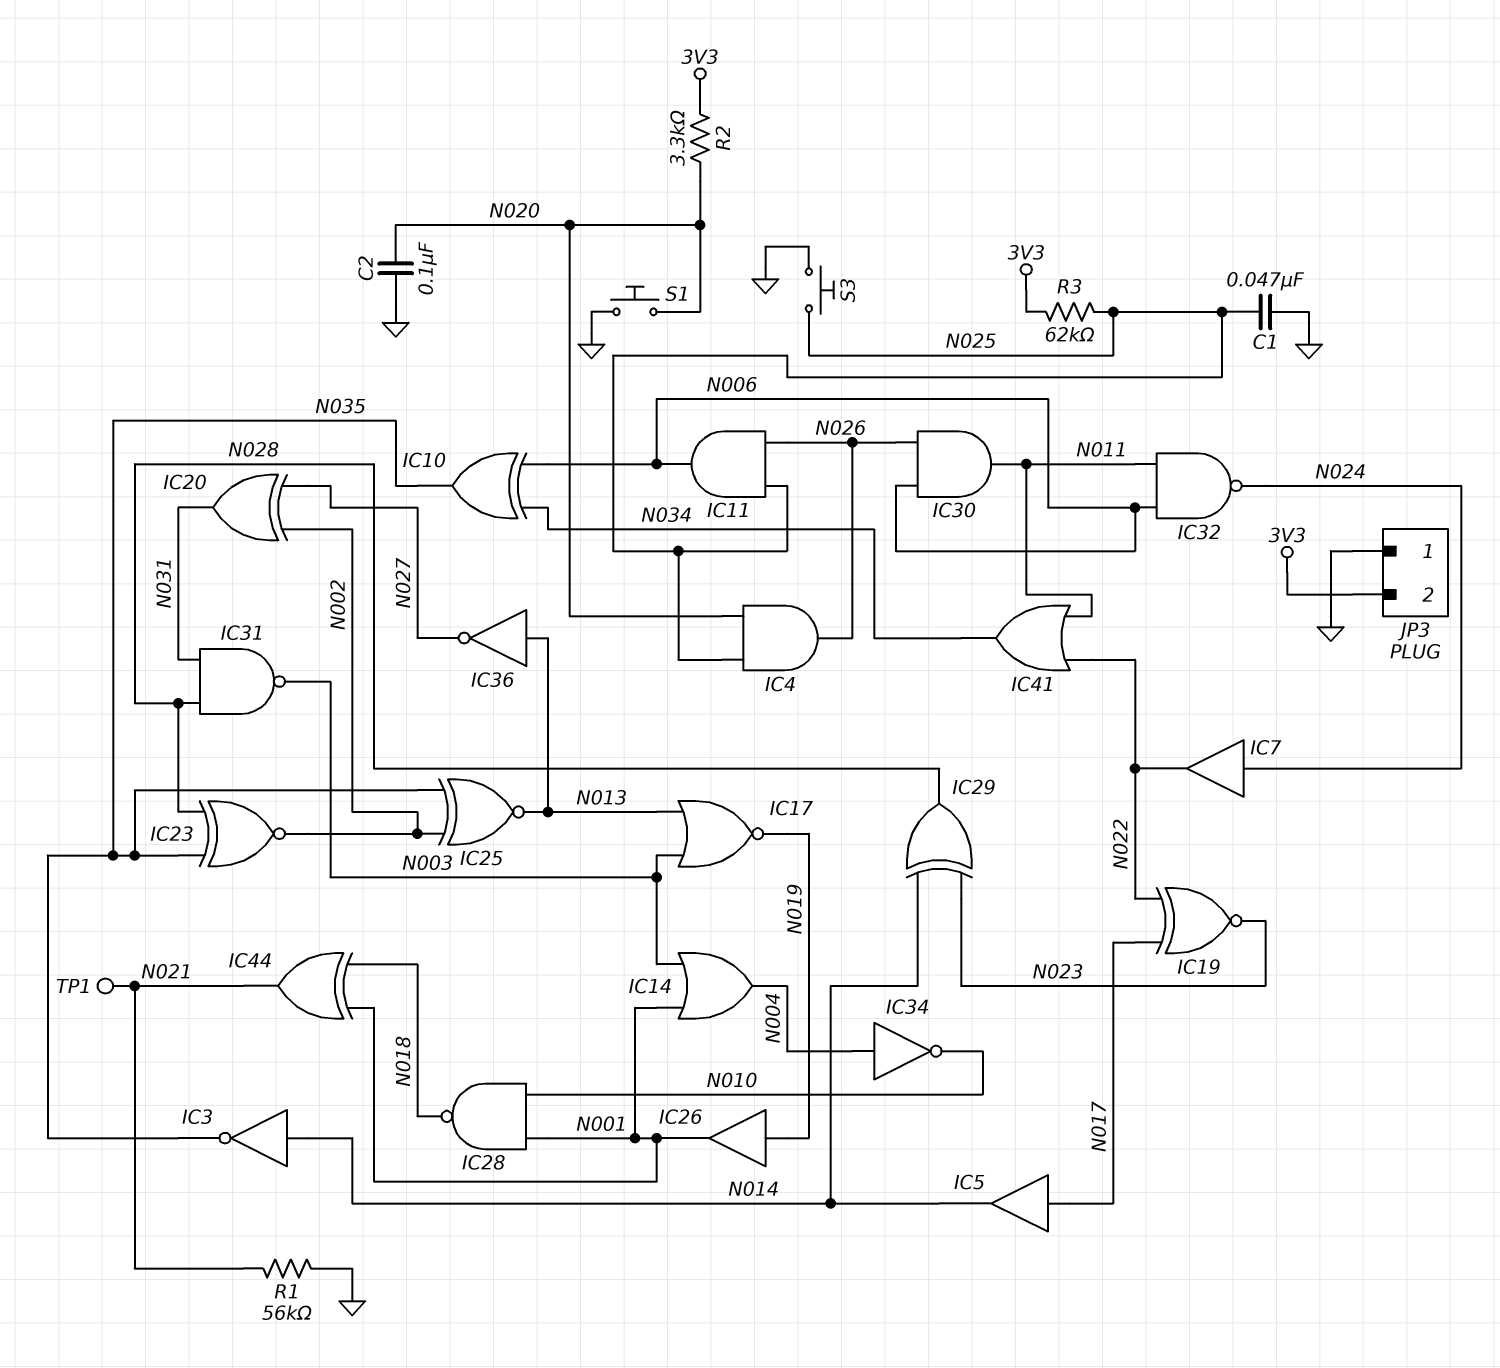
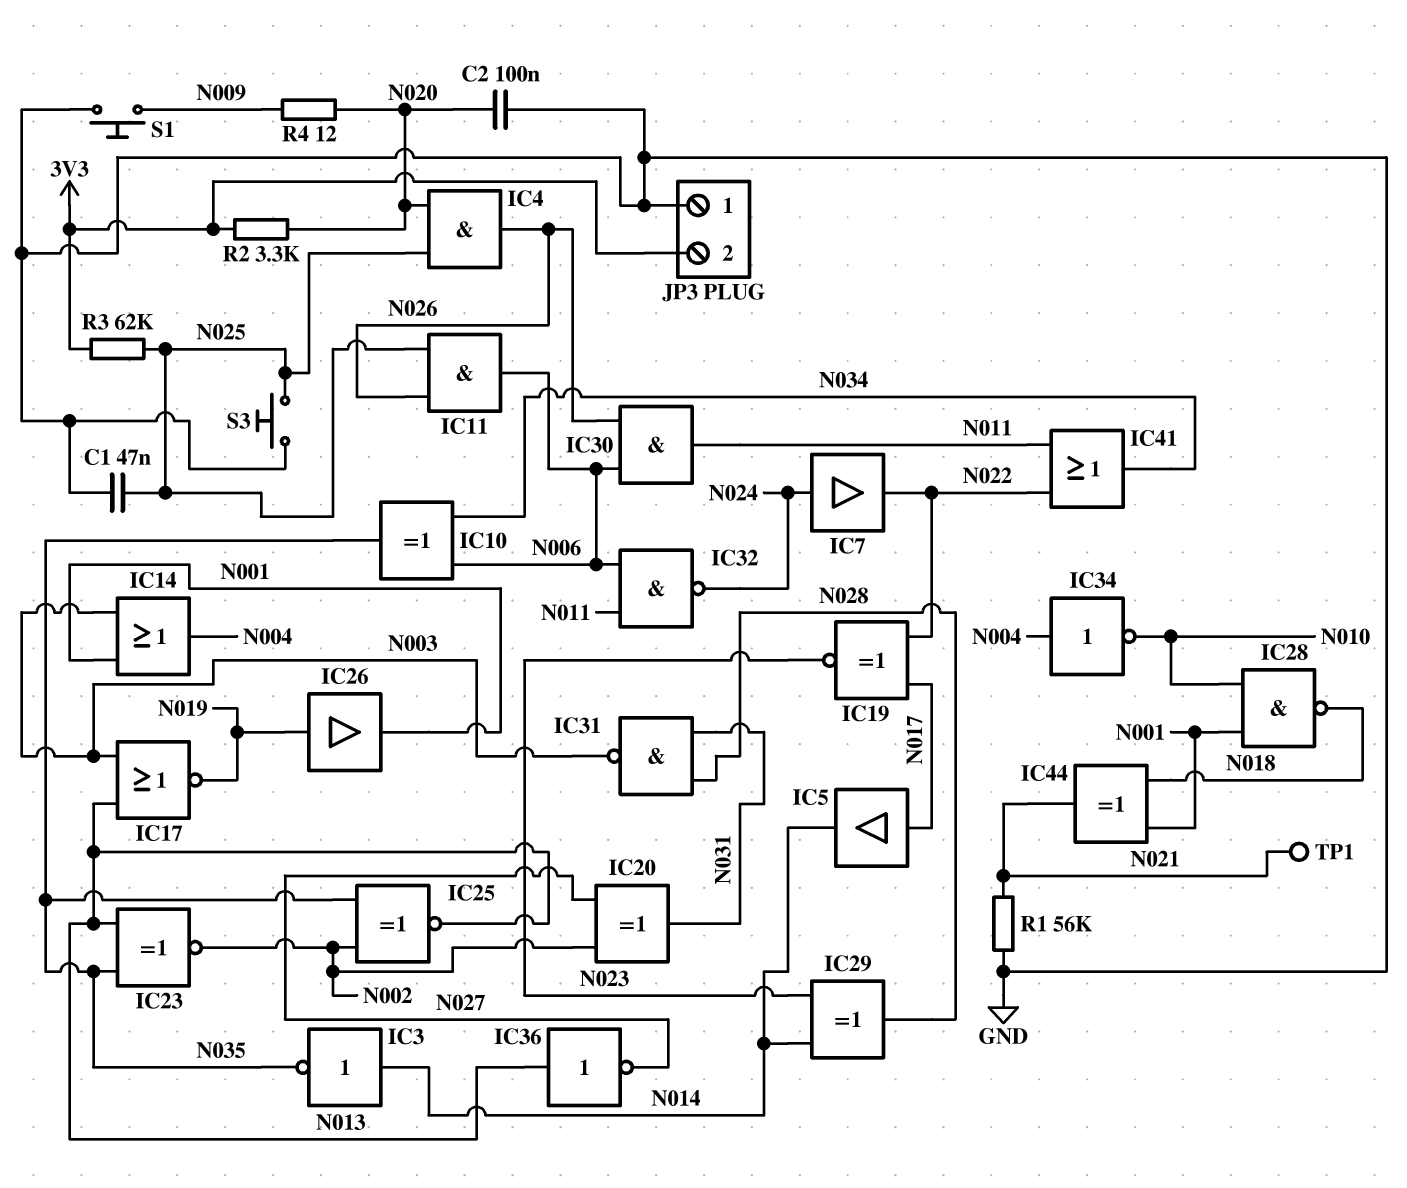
IC23: XNOR (in N028, in N035, out N002) -> XNOR (in N013, in N035, out N002)
R4: none -> 12 (N009, N020)
S1: button (GND, N020) -> button (GND, N009)

